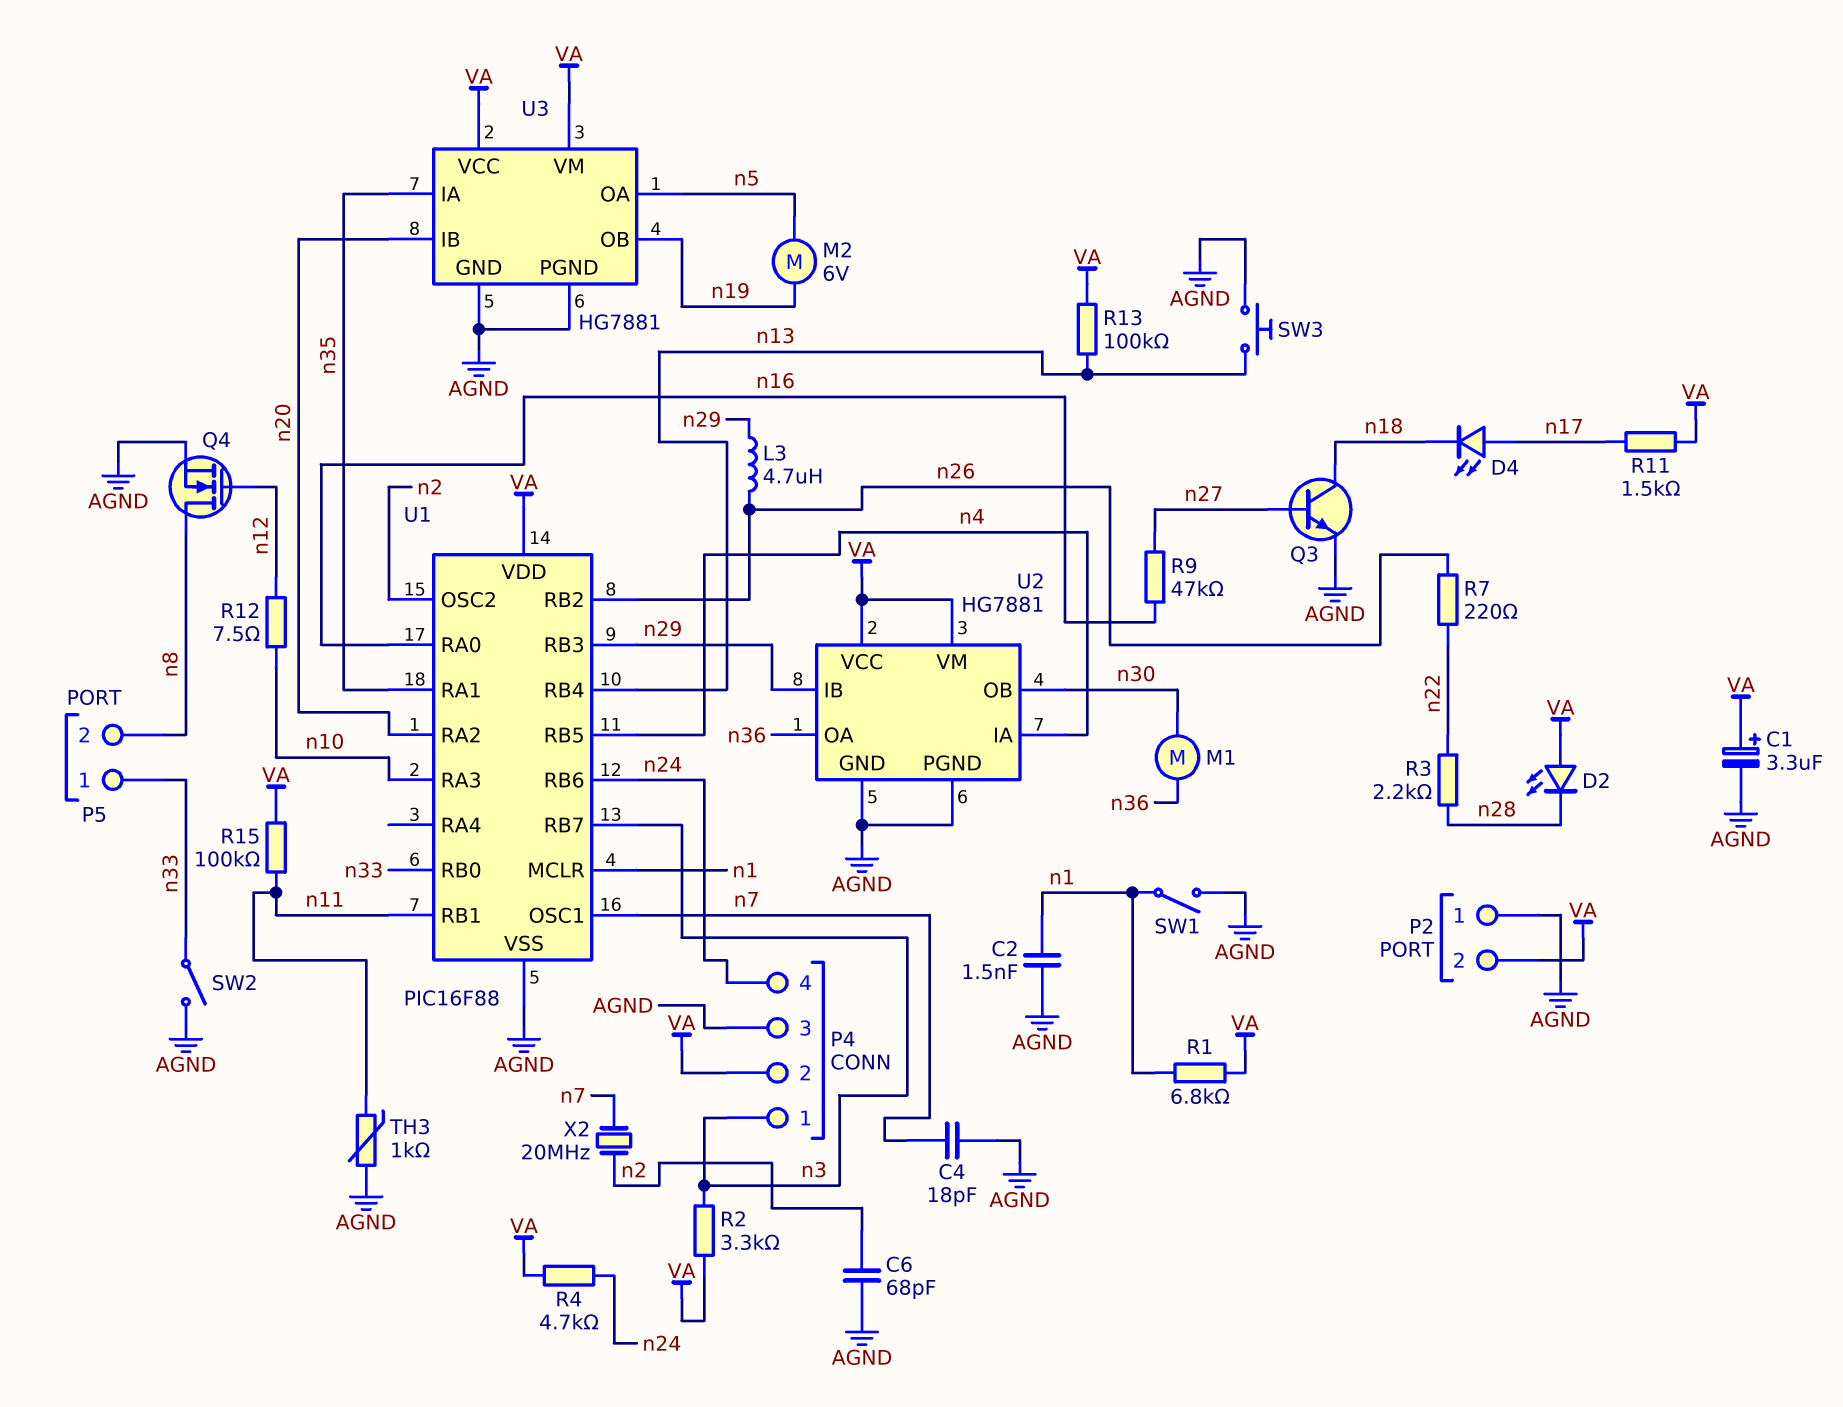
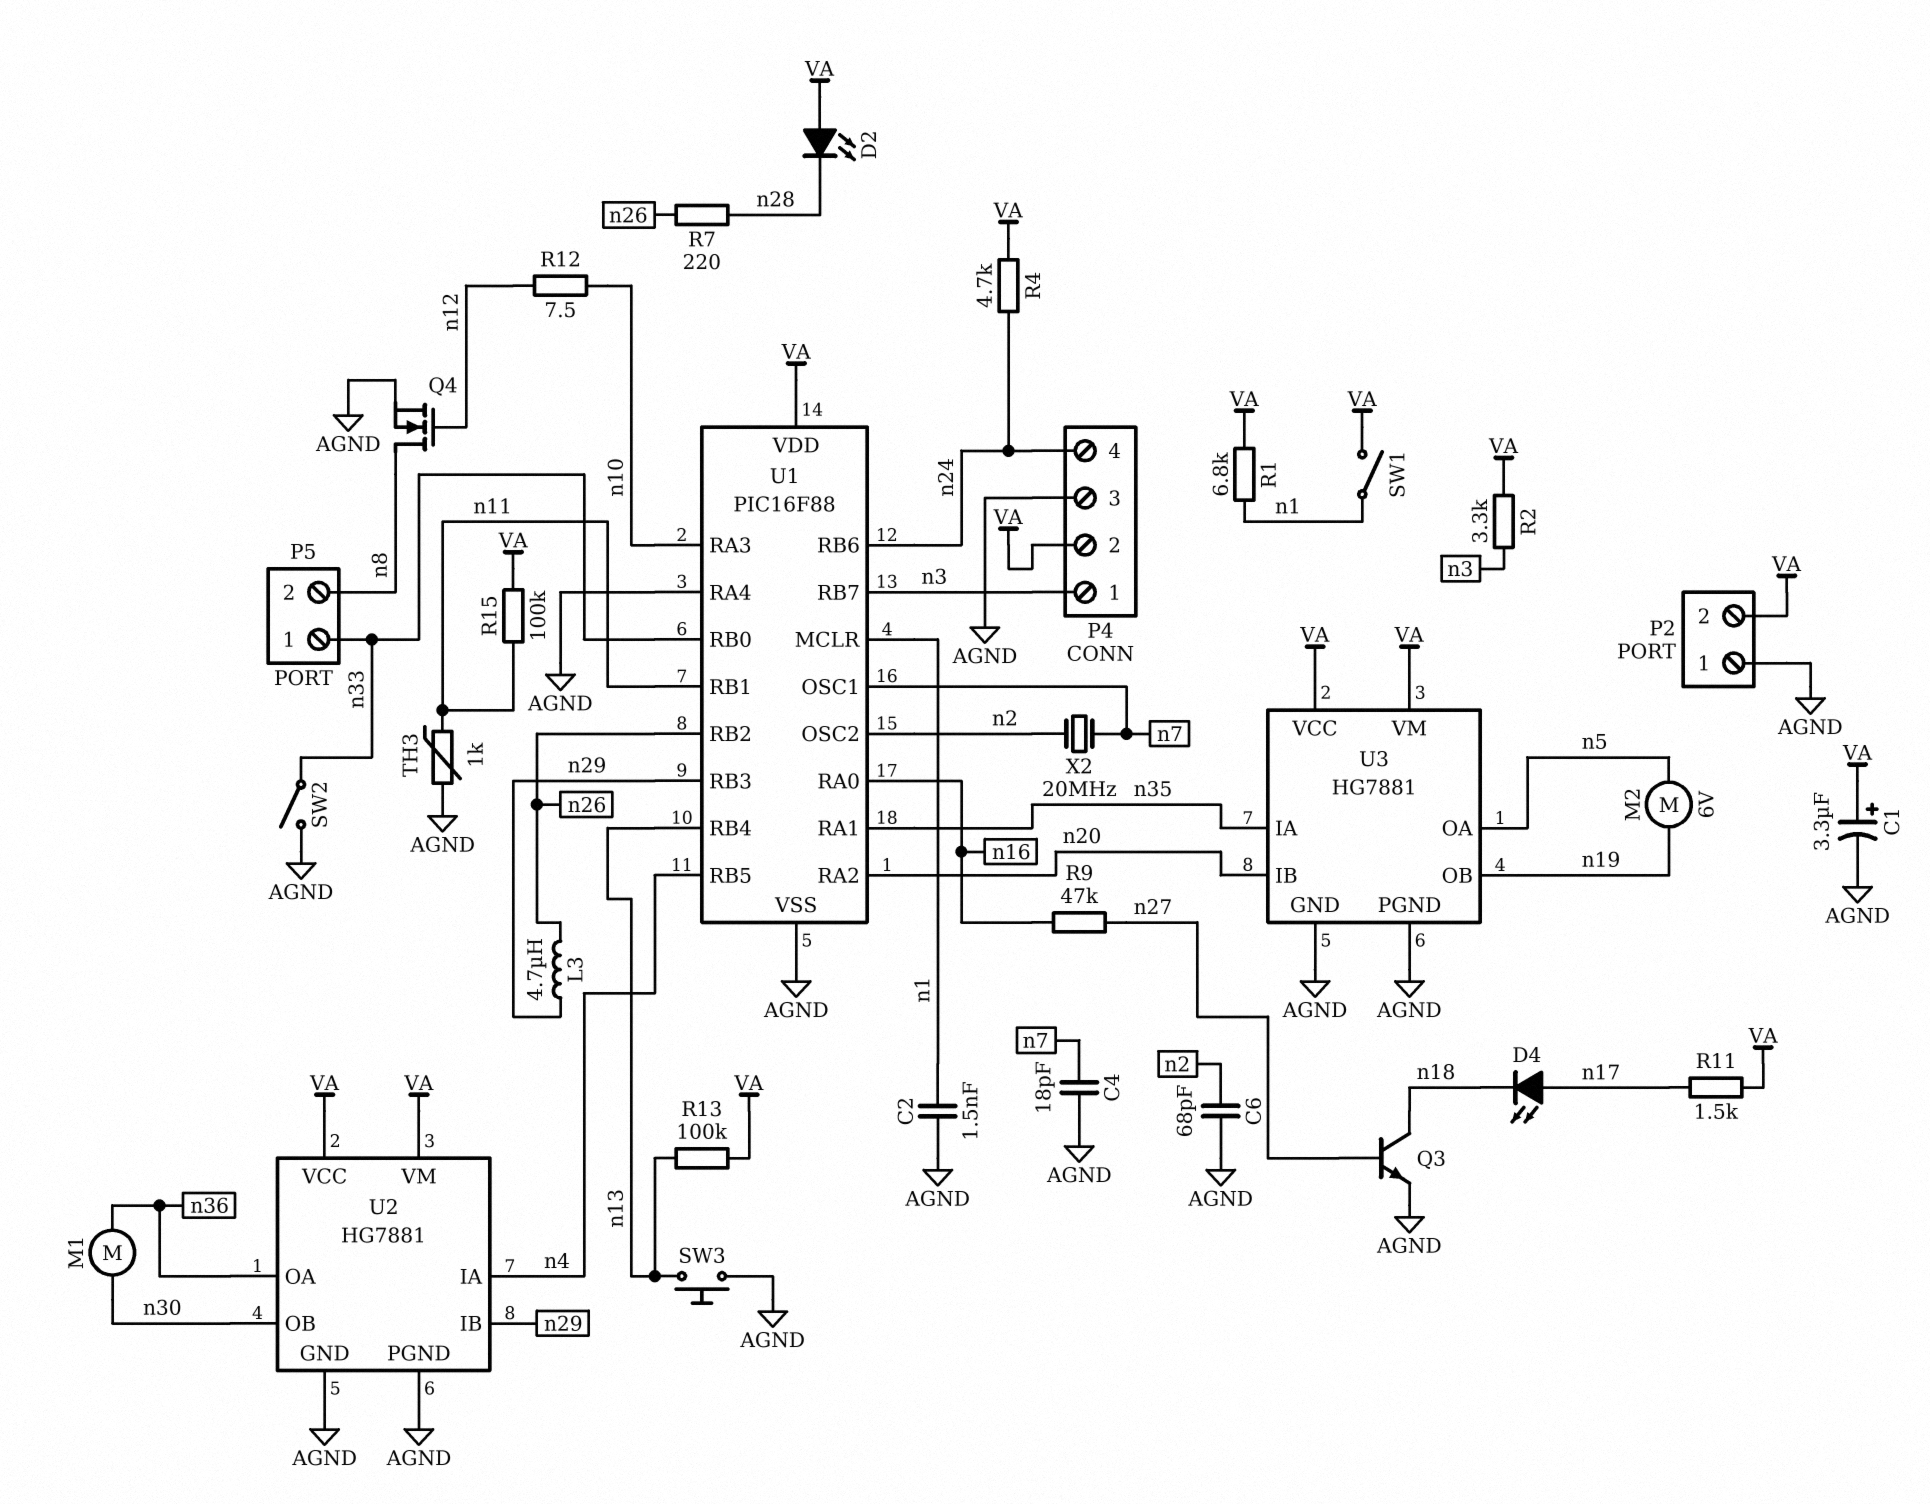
R3: 2.2k (n22, n28) -> none
R7: 220 (n22, n26) -> 220 (n26, n28)
SW1: switch (AGND, n1) -> switch (VA, n1)
U1 pin RA4: none -> AGND

